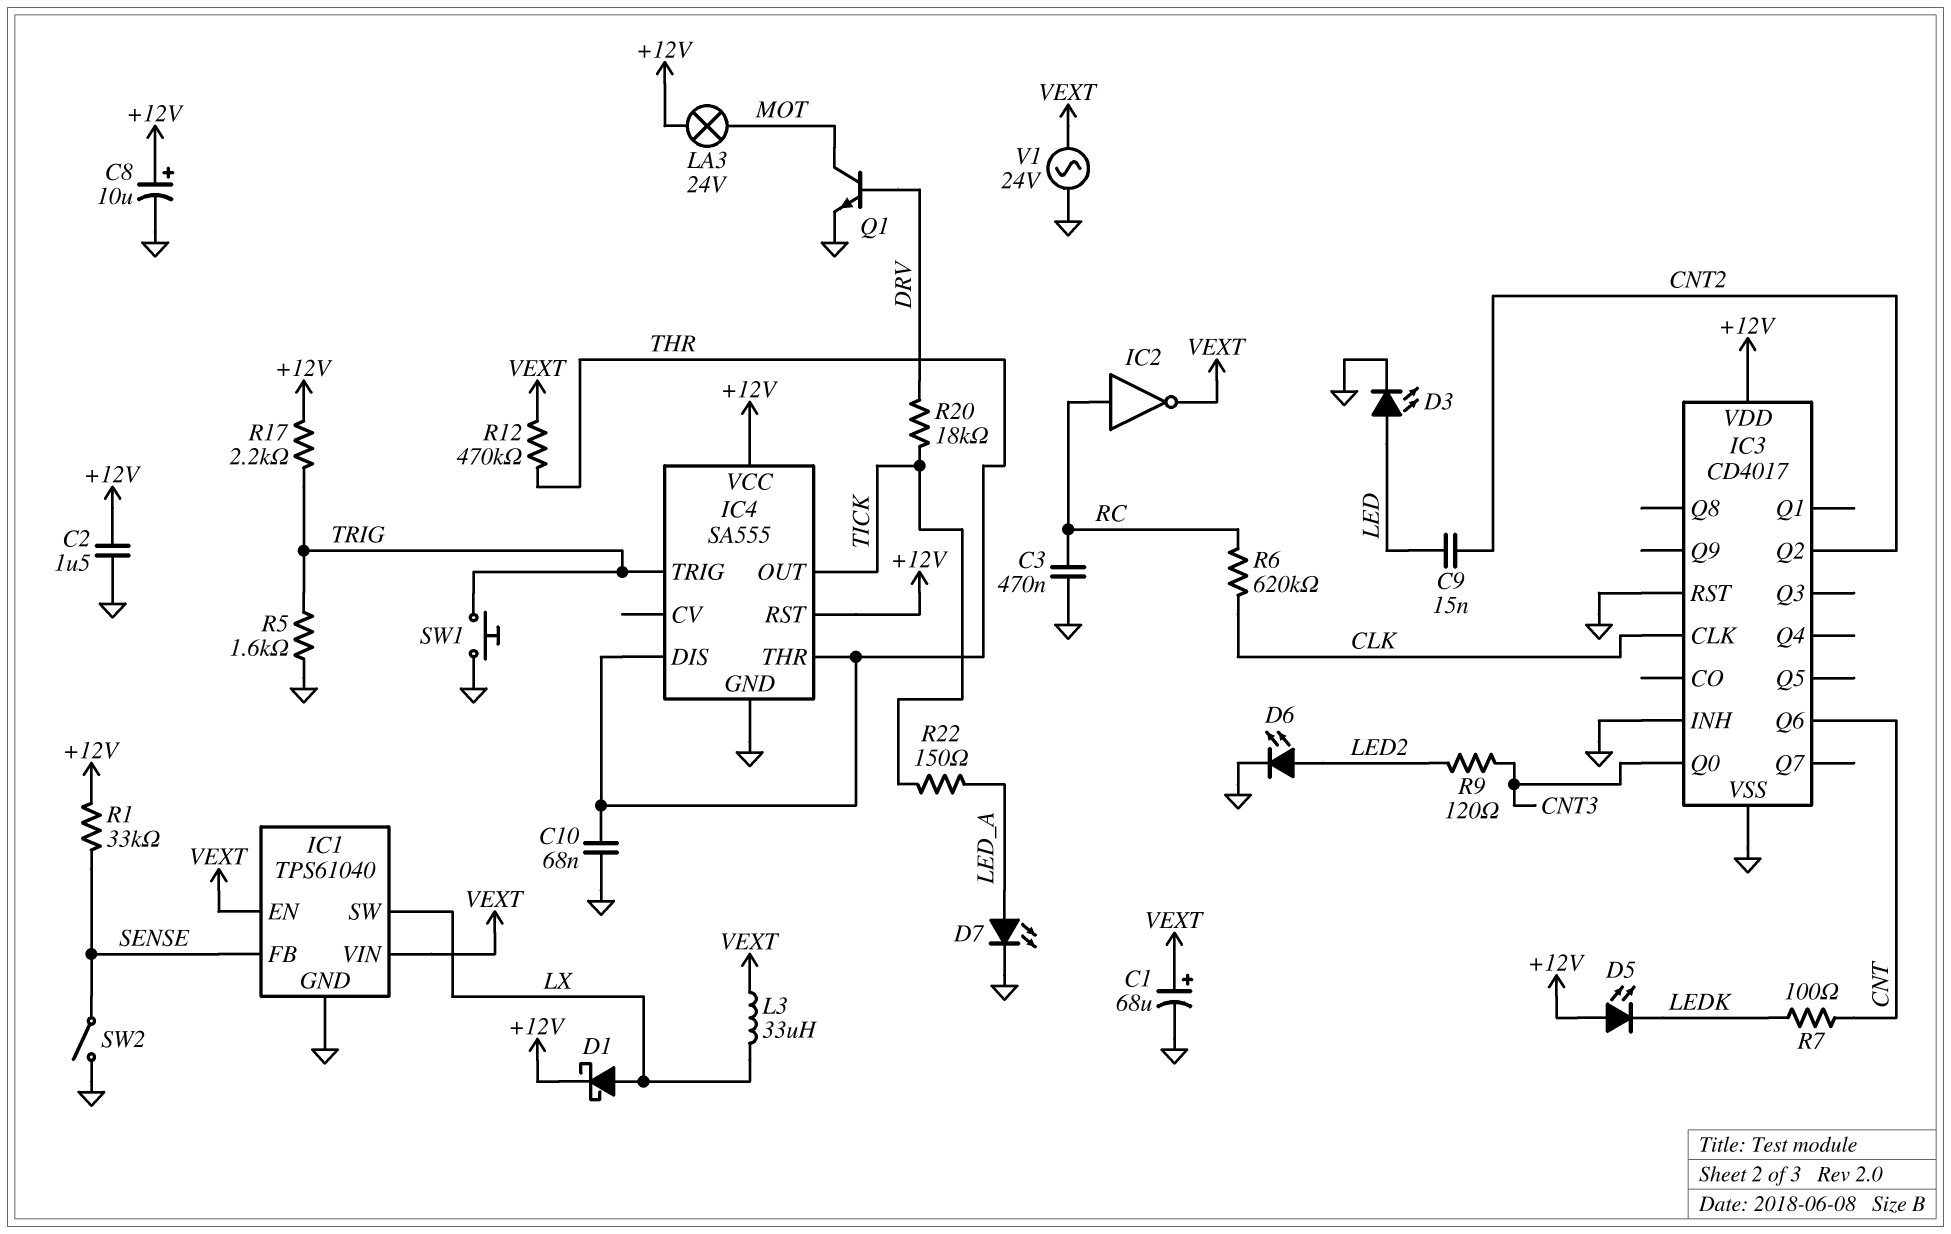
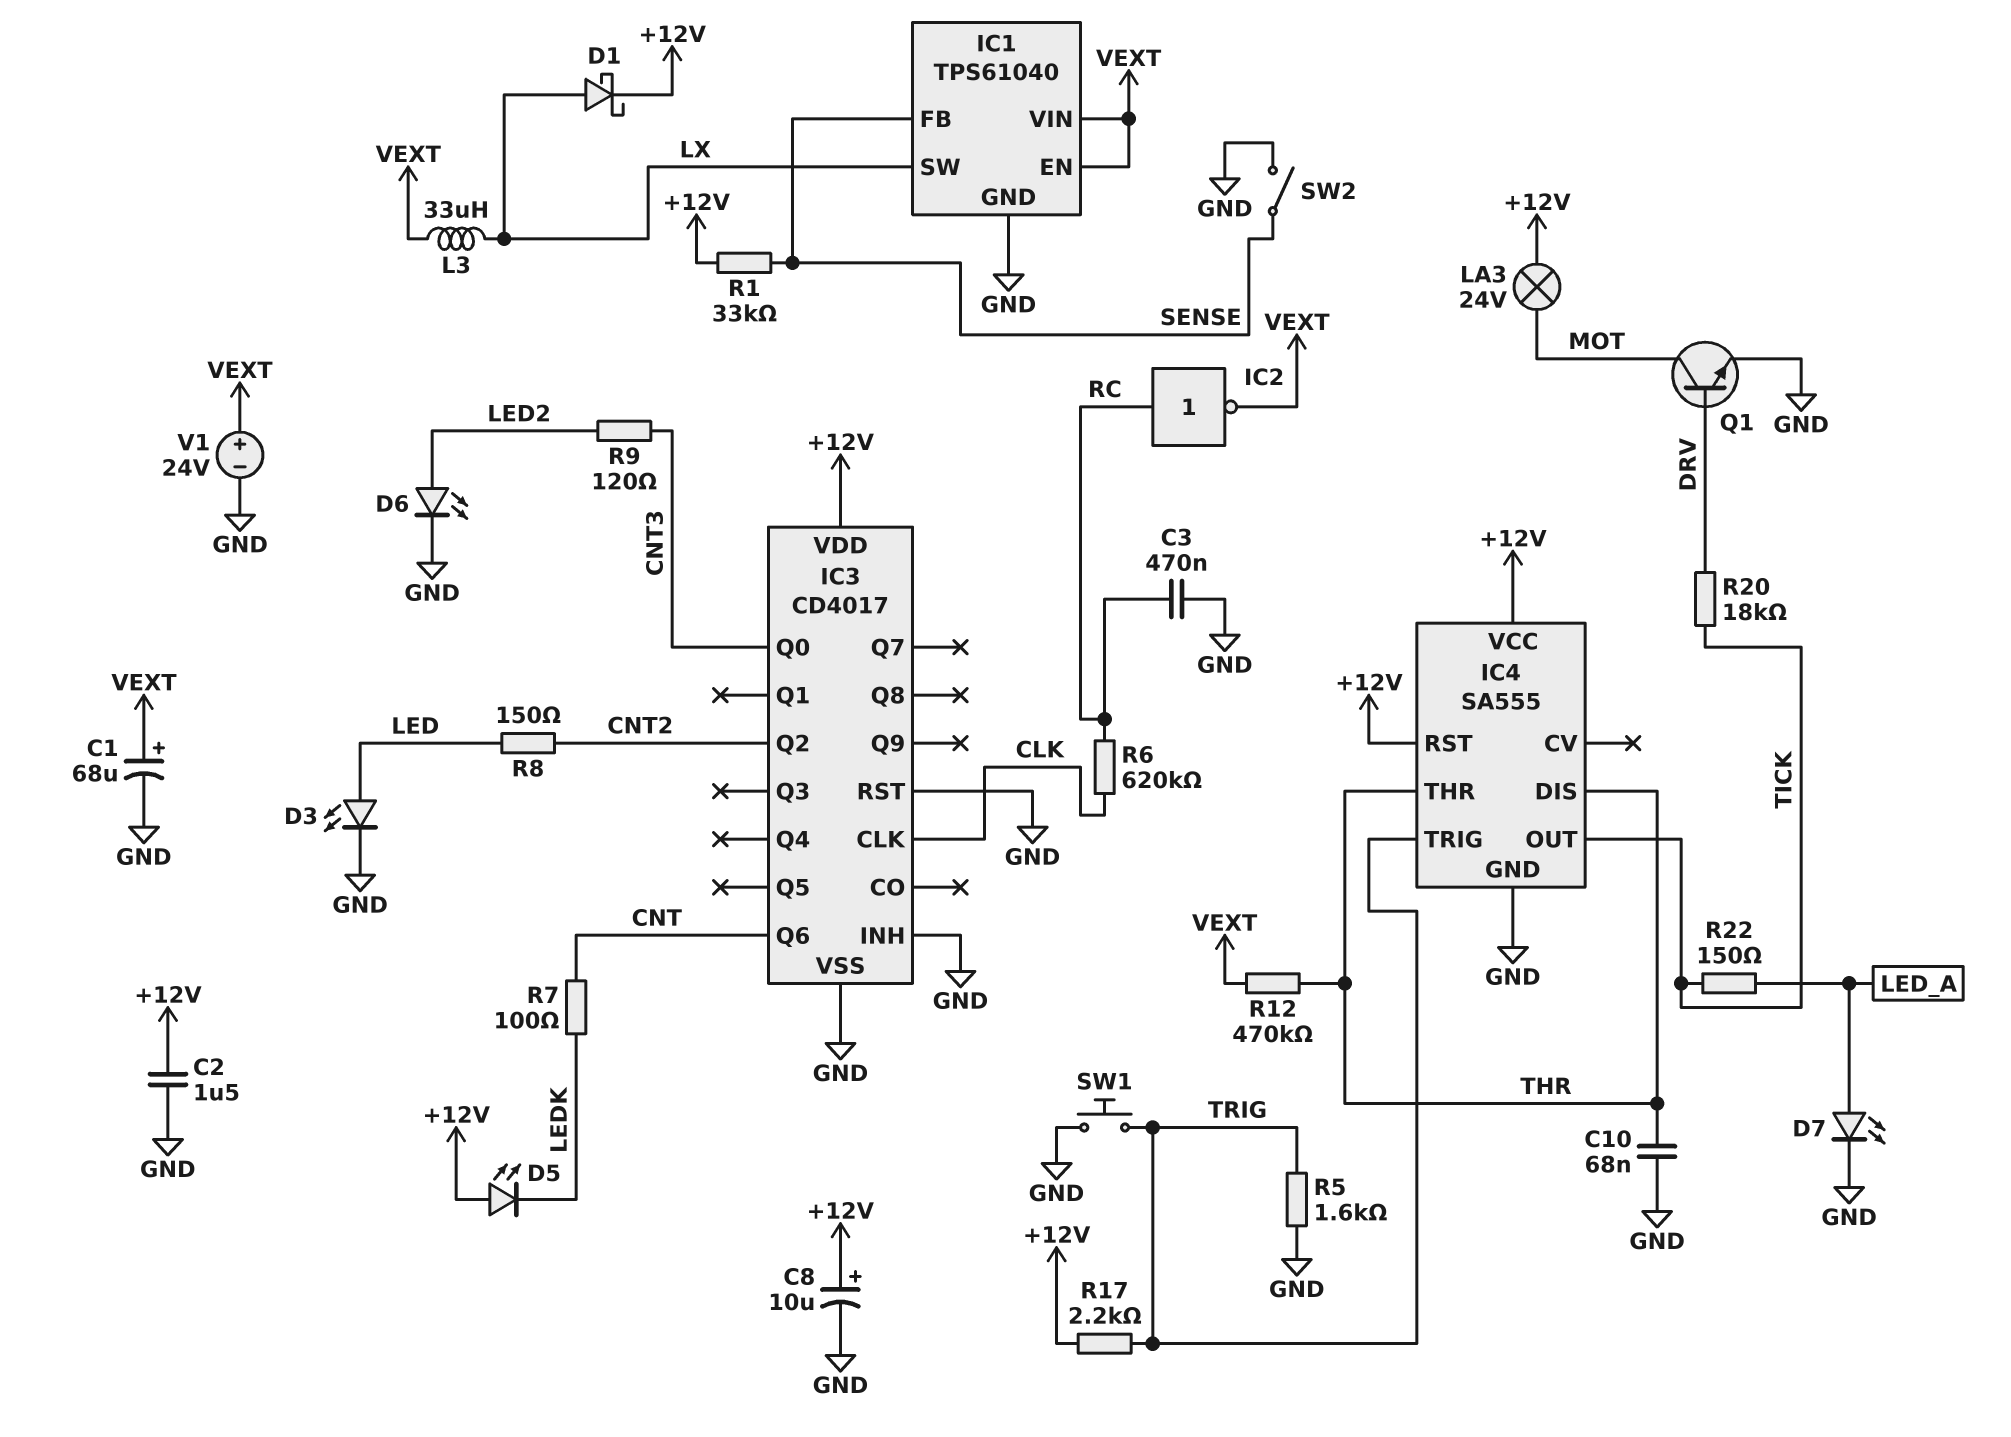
C9: 15nF (CNT2, LED) -> none
R8: none -> 150 (CNT2, LED)
V1: AC 24V (GND, VEXT) -> 24V (plus VEXT, minus GND)

